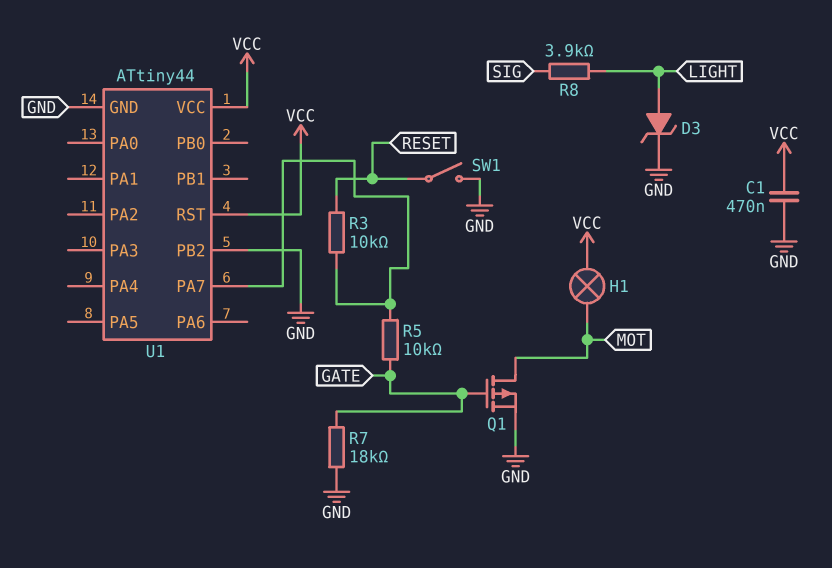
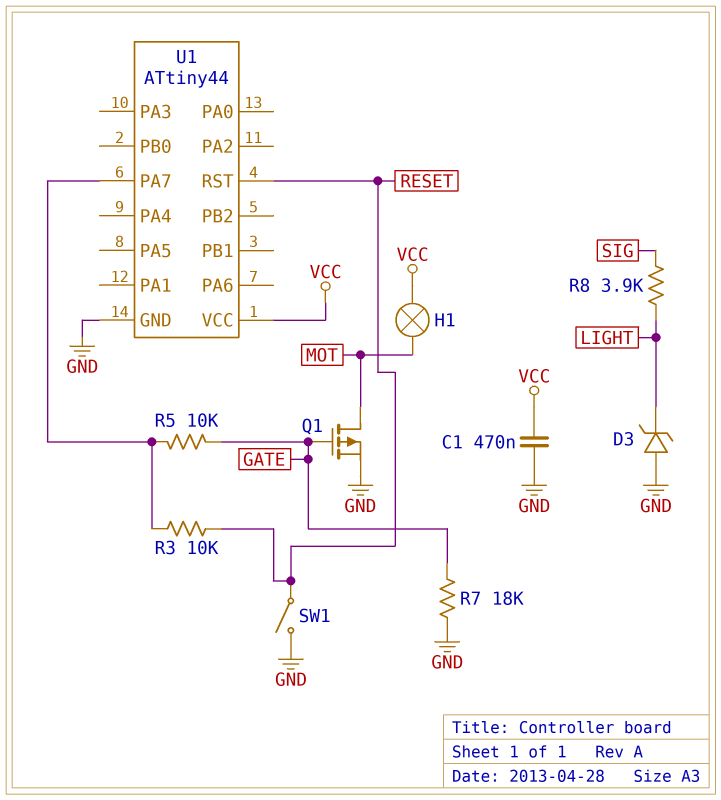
D3: zener (A LIGHT, K GND) -> zener (A GND, K LIGHT)
U1 pin PB2: GND -> none
U1 pin RST: VCC -> RESET

